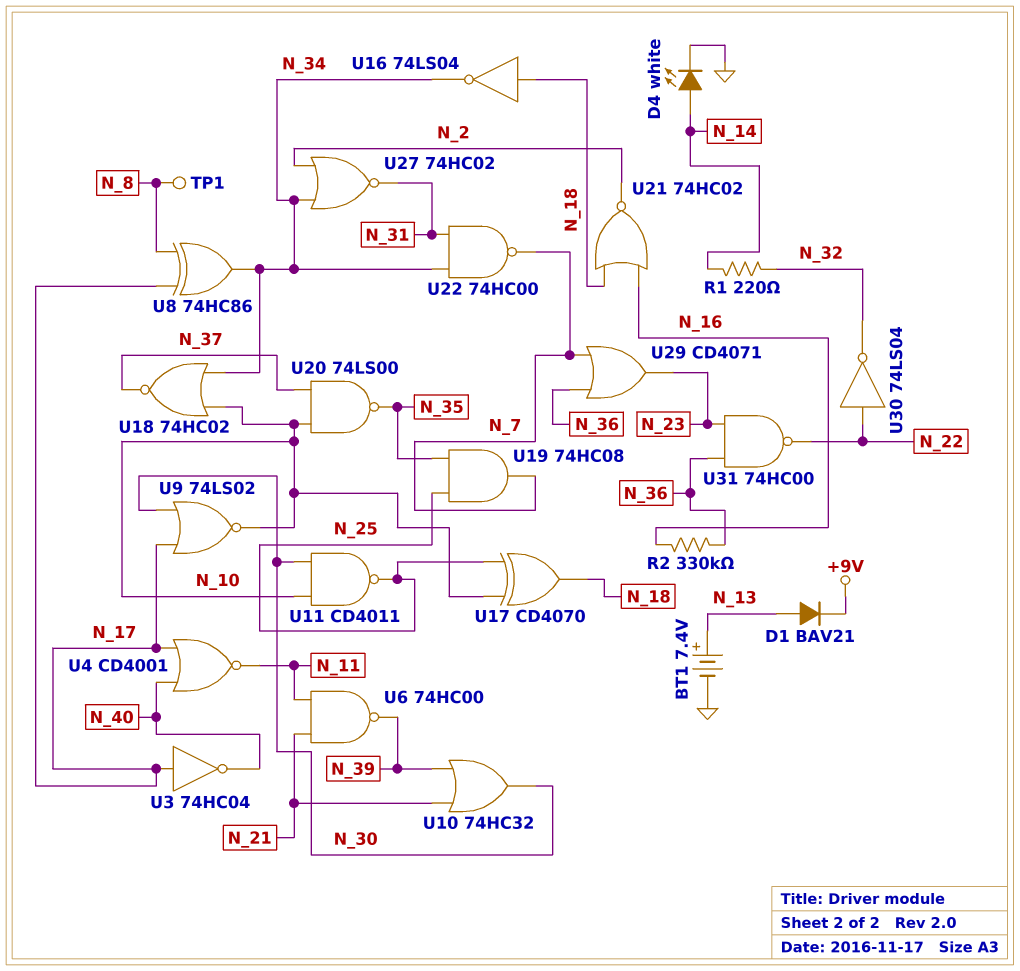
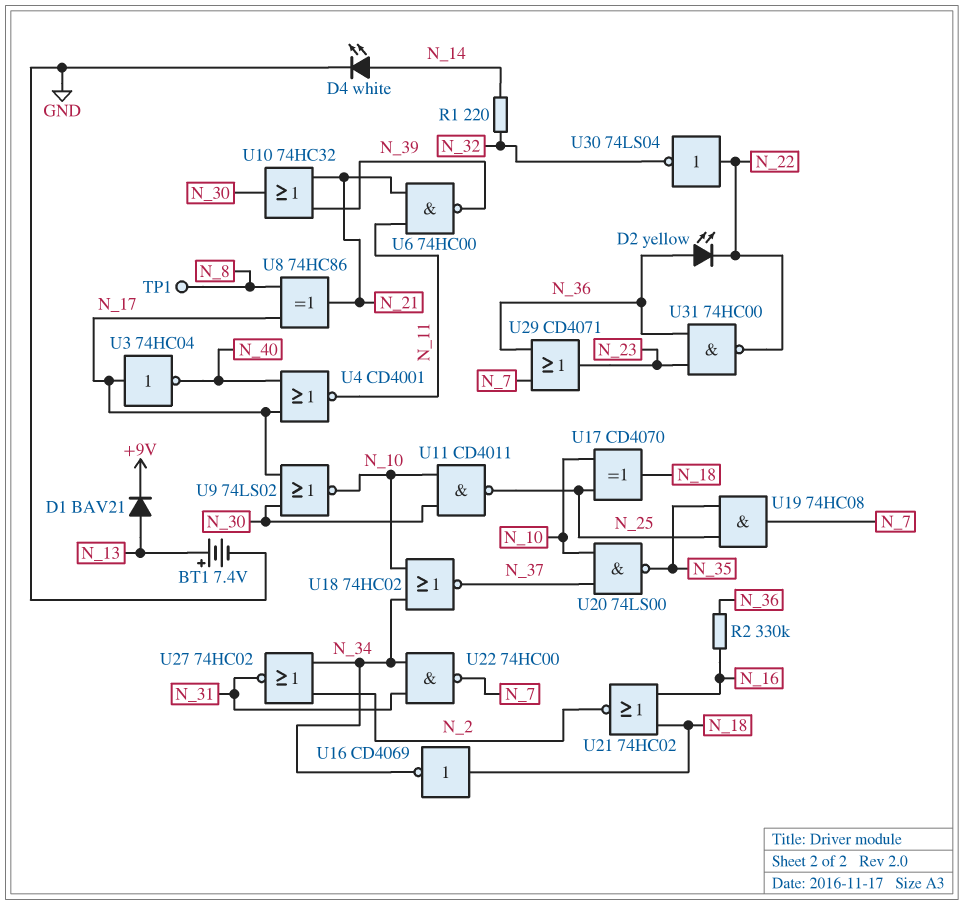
D2: none -> LED yellow (A N_36, K N_22)
U8: XOR 74HC86 (in N_8, in N_17, out N_34) -> XOR 74HC86 (in N_8, in N_17, out N_21)
U16: NOT 74LS04 (in N_18, out N_34) -> NOT CD4069 (in N_18, out N_34)

